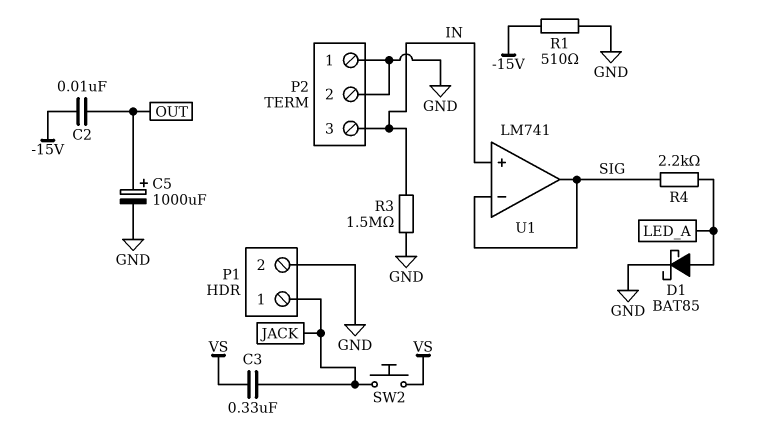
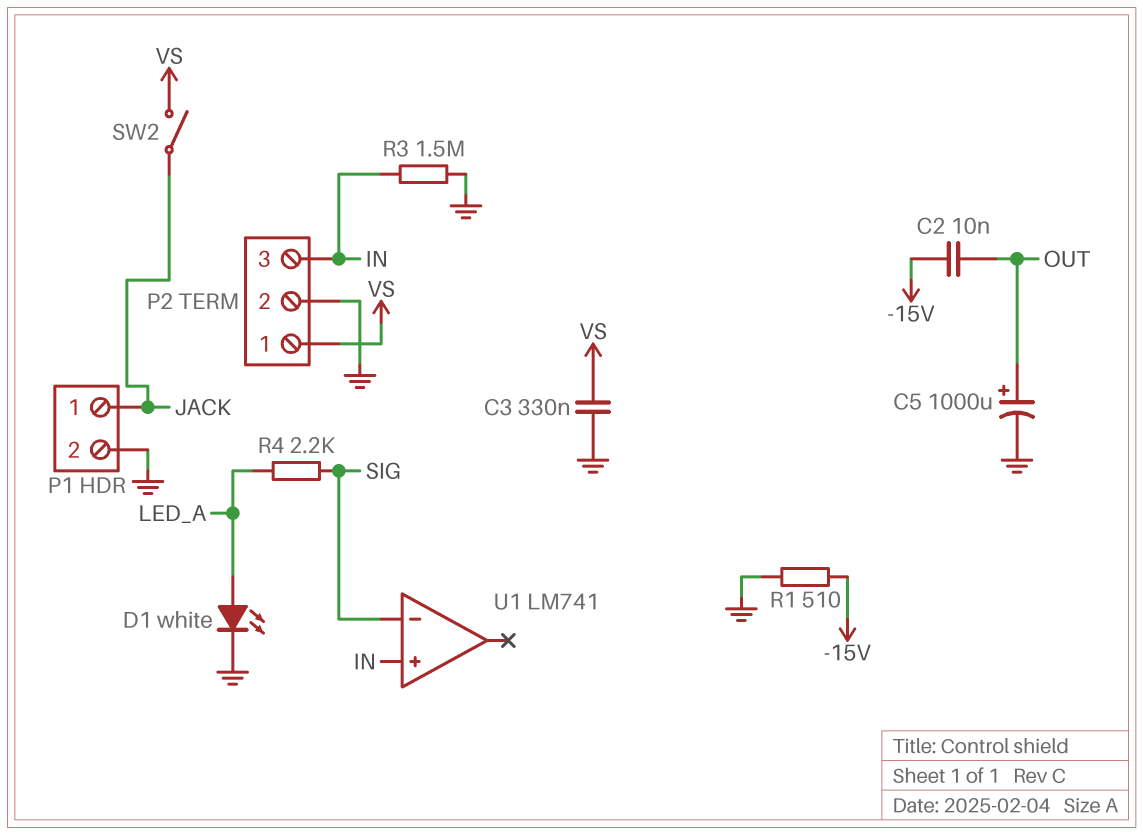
C3: 330nF (JACK, VS) -> 330nF (GND, VS)
D1: schottky BAT85 (A LED_A, K GND) -> LED white (A LED_A, K GND)
P2 pin 1: GND -> VS
SW2: button (JACK, VS) -> switch (JACK, VS)
U1 pin out: SIG -> none

